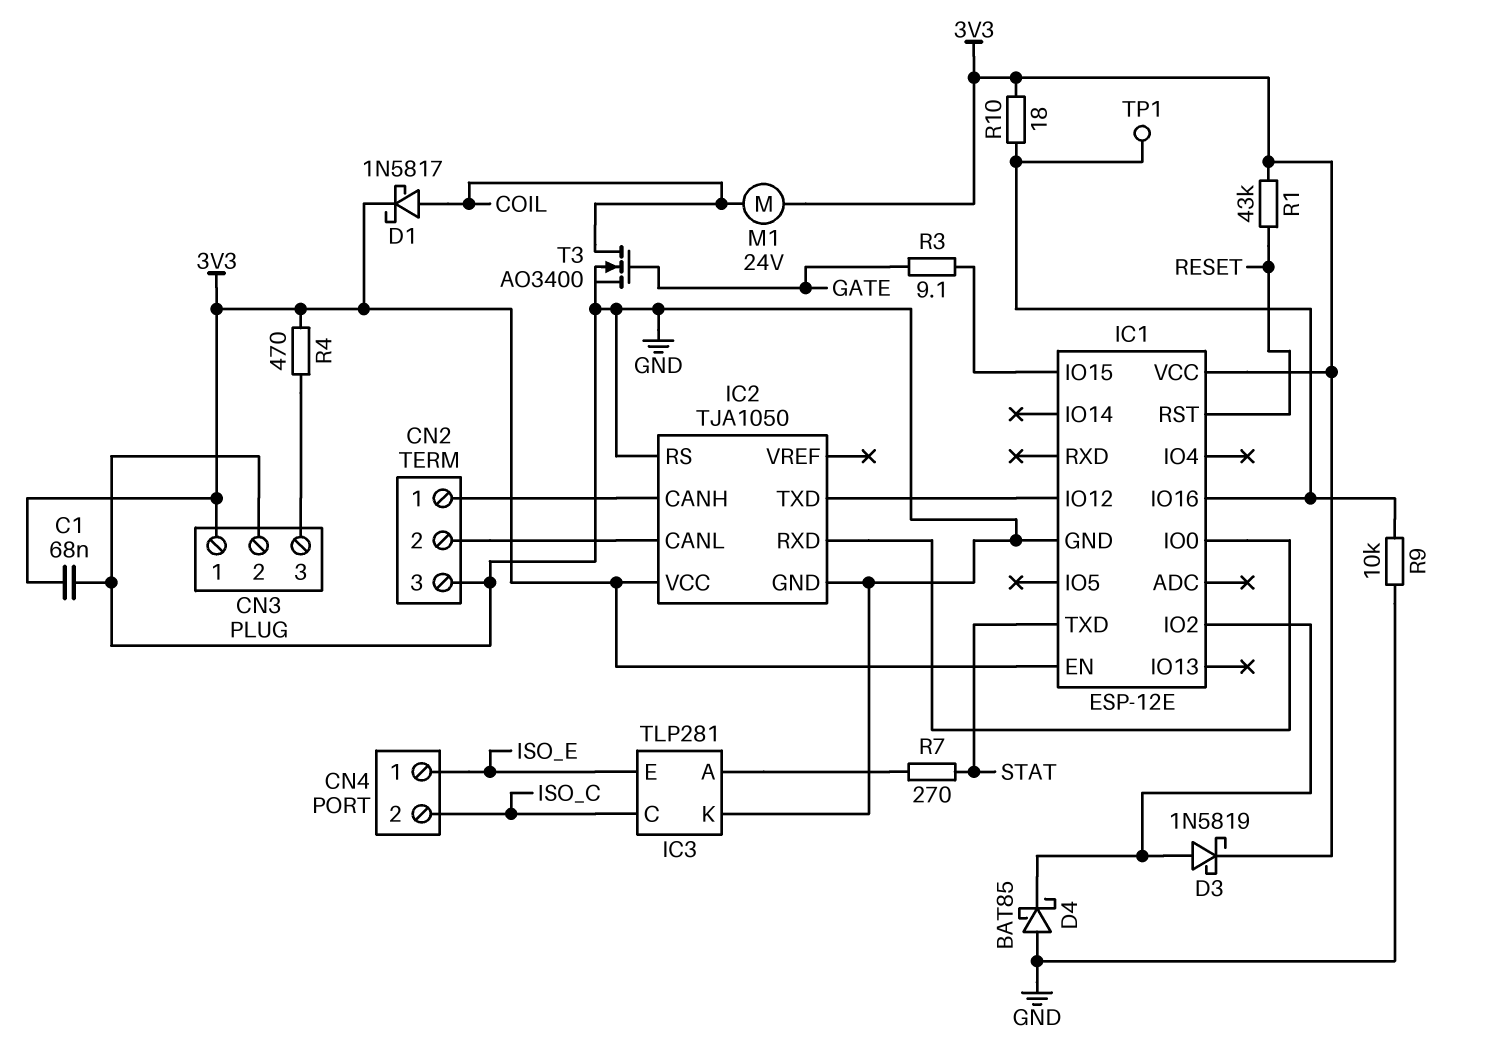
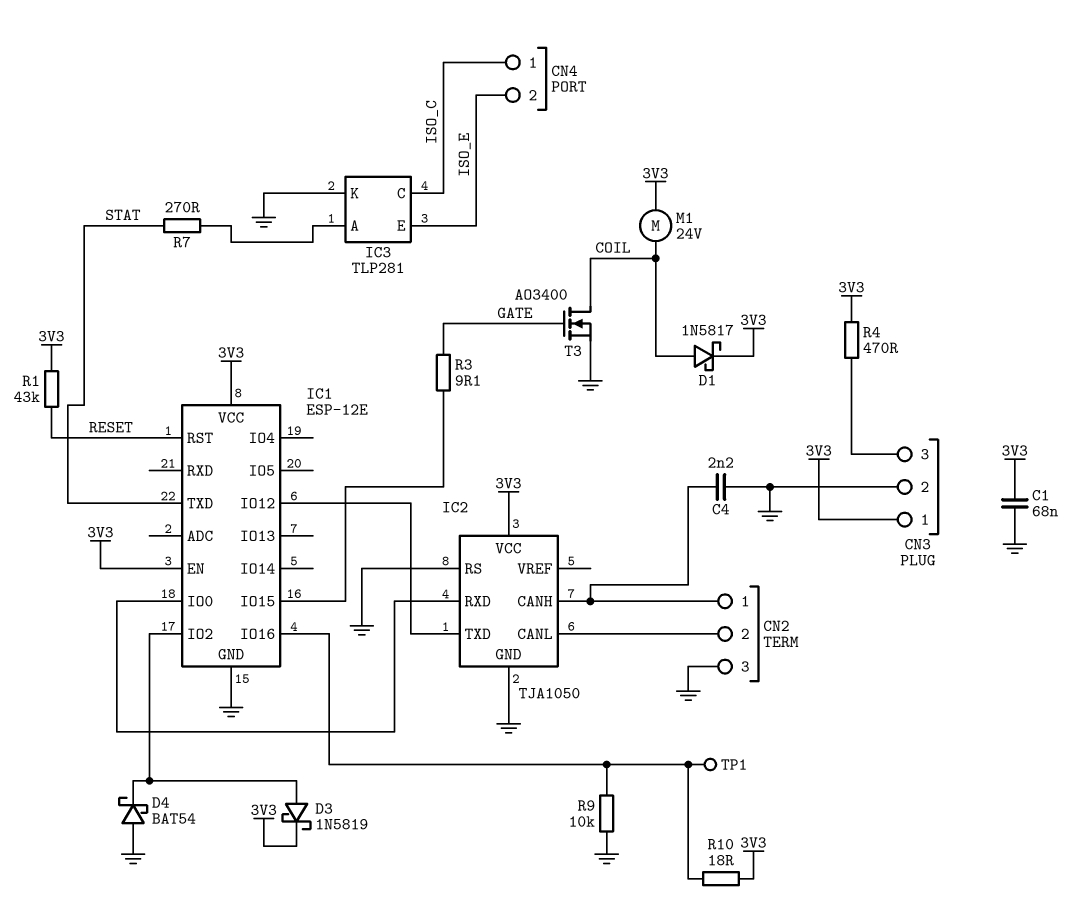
C4: none -> 2.2nF (CN2/1, GND)
CN4 pin 1: ISO_E -> ISO_C
CN4 pin 2: ISO_C -> ISO_E
D4: schottky BAT85 (A GND, K IC1/IO2) -> schottky BAT54 (A GND, K IC1/IO2)

